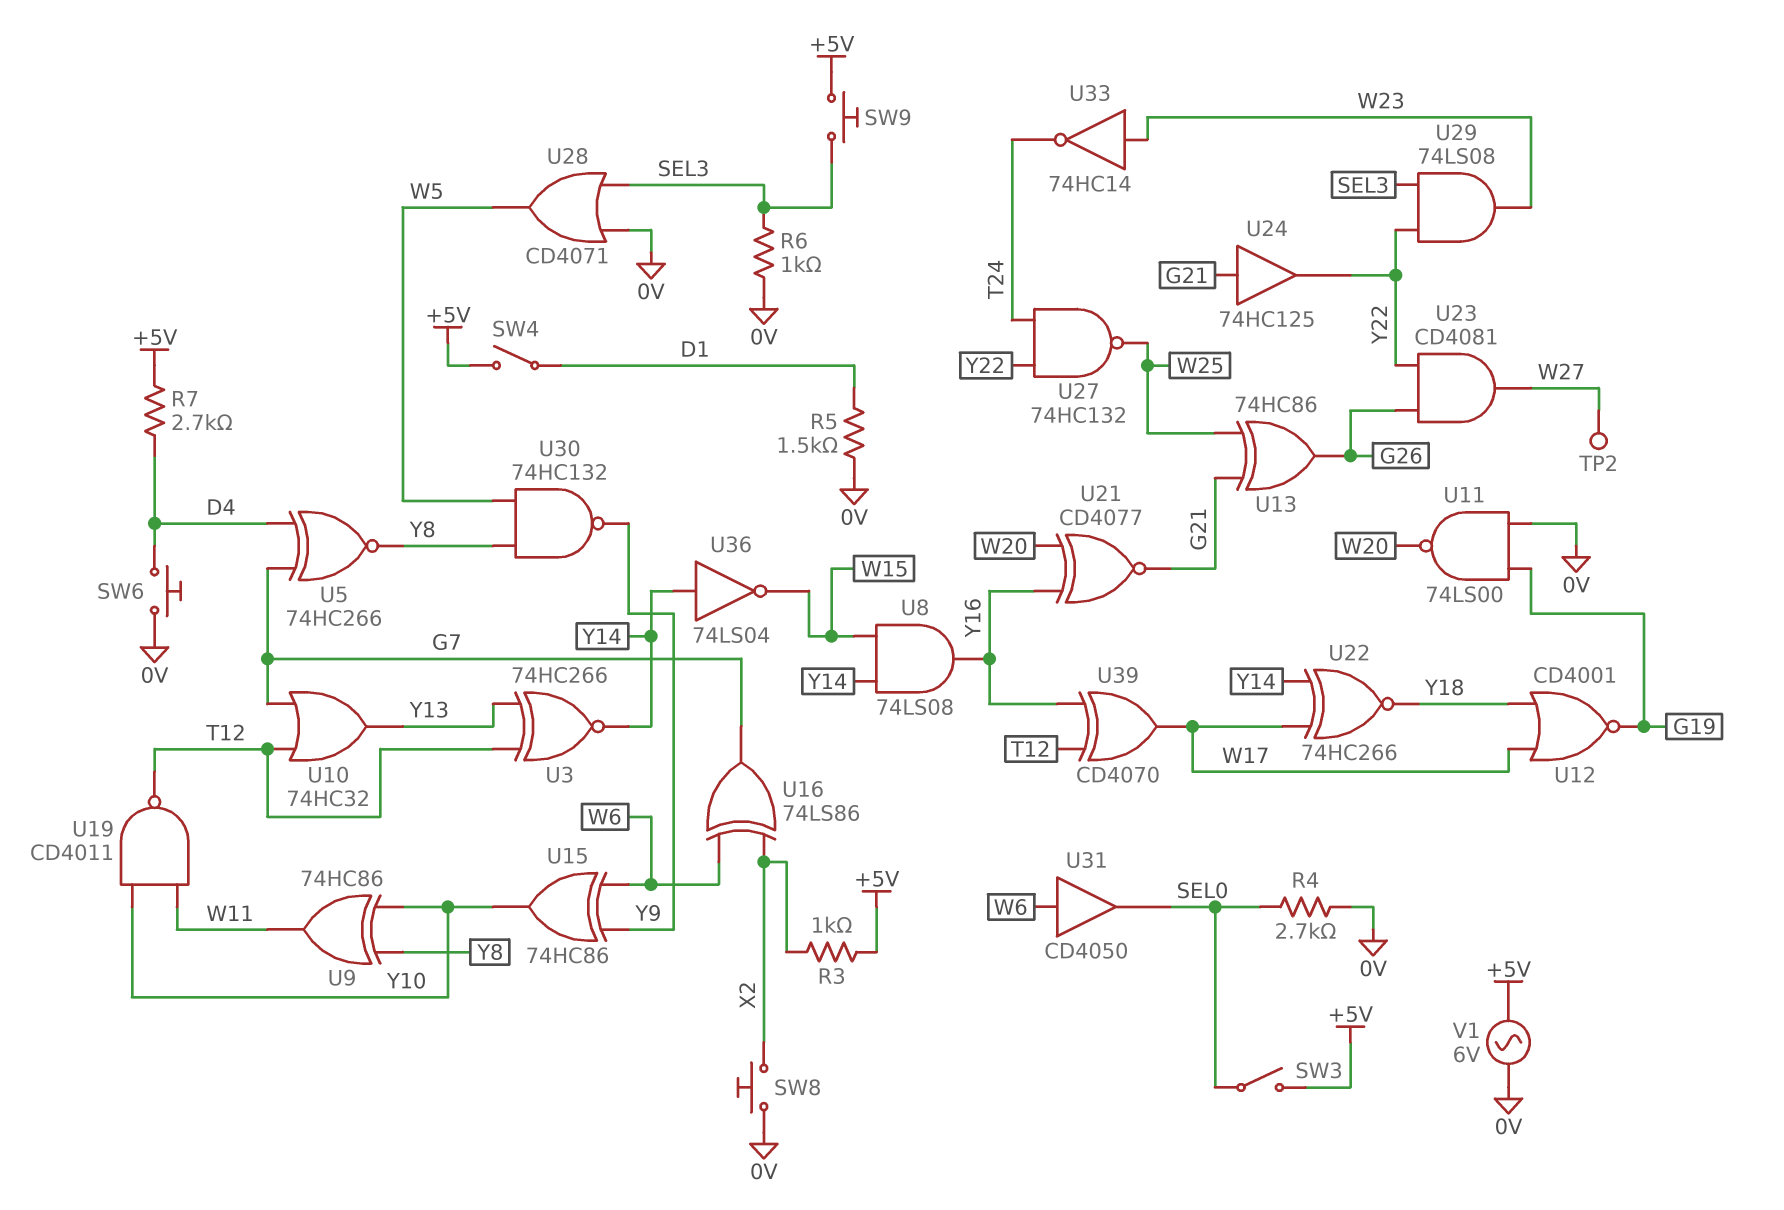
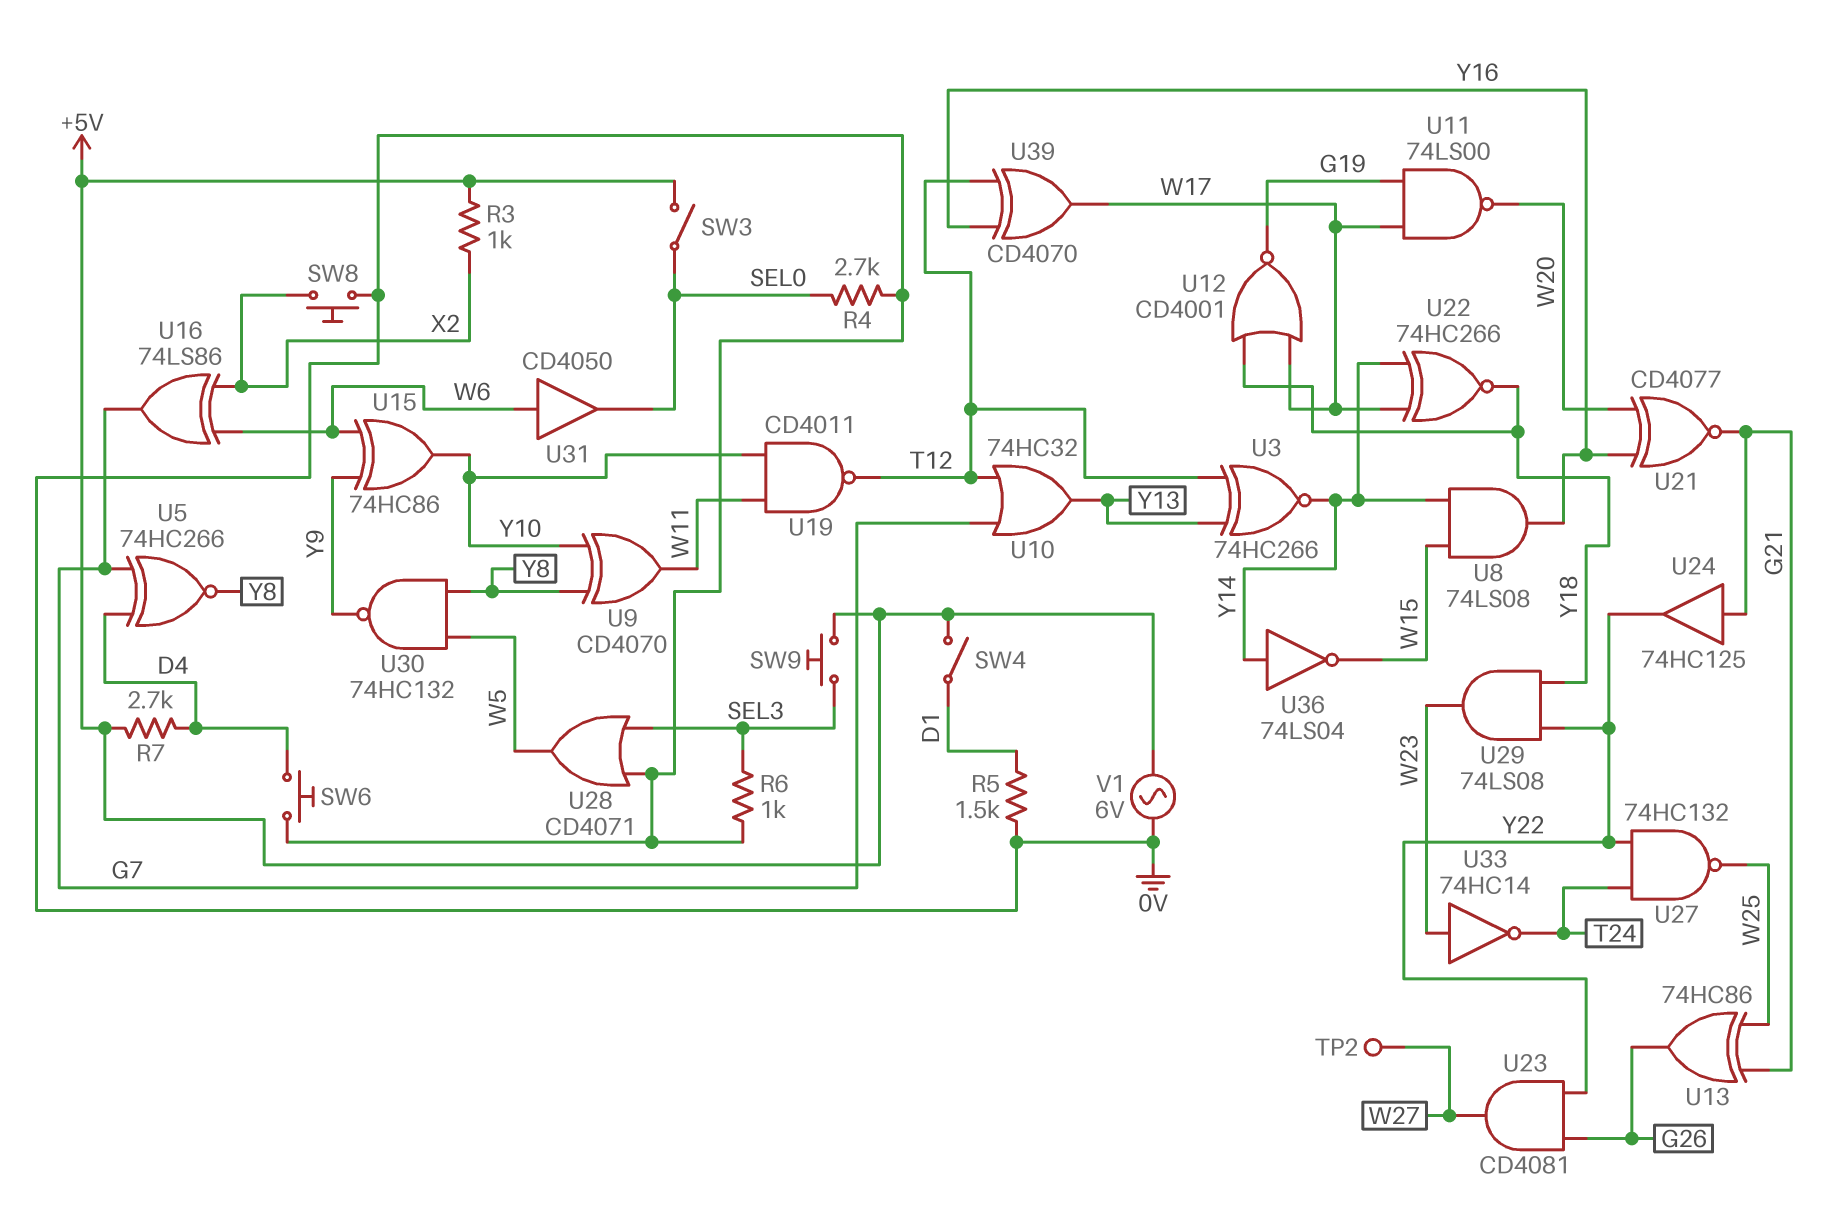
U9: XOR 74HC86 (in Y8, in Y10, out W11) -> XOR CD4070 (in Y8, in Y10, out W11)
U11: NAND 74LS00 (in 0V, in G19, out W20) -> NAND 74LS00 (in G19, in W17, out W20)
U29: AND 74LS08 (in SEL3, in Y22, out W23) -> AND 74LS08 (in Y18, in Y22, out W23)

